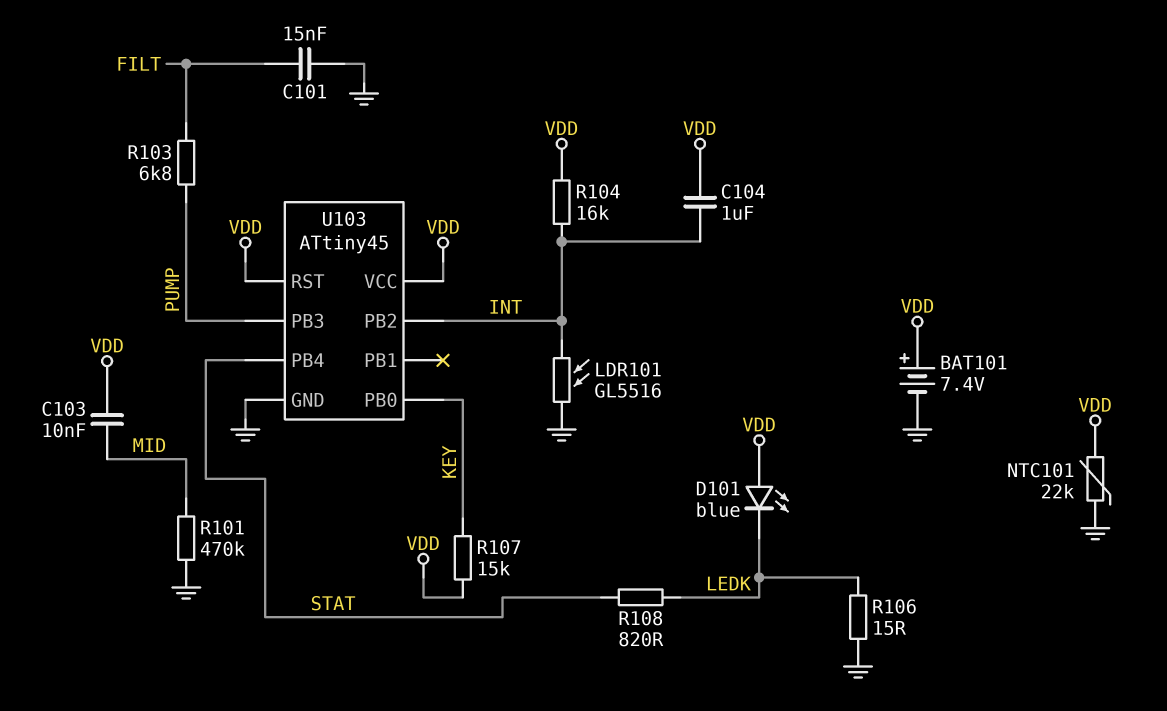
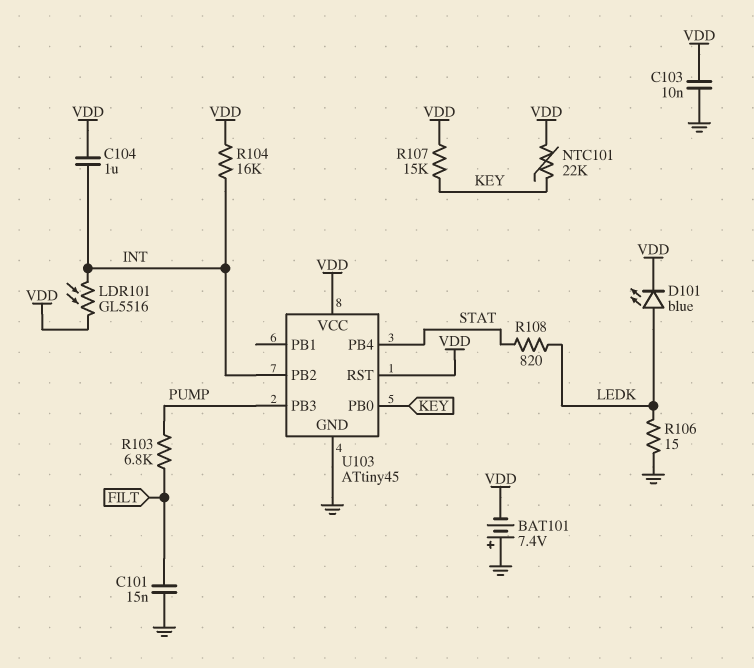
BAT101: 7.4V (plus VDD, minus GND) -> 7.4V (plus GND, minus VDD)
C103: 10nF (MID, VDD) -> 10nF (GND, VDD)
D101: LED blue (A VDD, K LEDK) -> LED blue (A LEDK, K VDD)
LDR101: GL5516 (GND, INT) -> GL5516 (INT, VDD)
NTC101: 22k (GND, VDD) -> 22k (KEY, VDD)
R101: 470k (GND, MID) -> none

